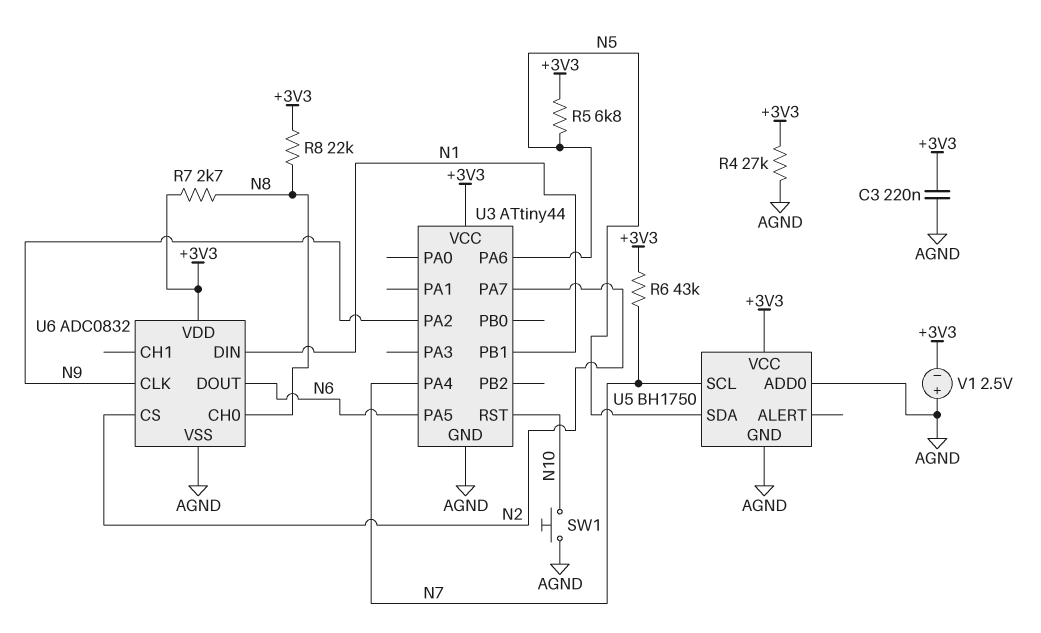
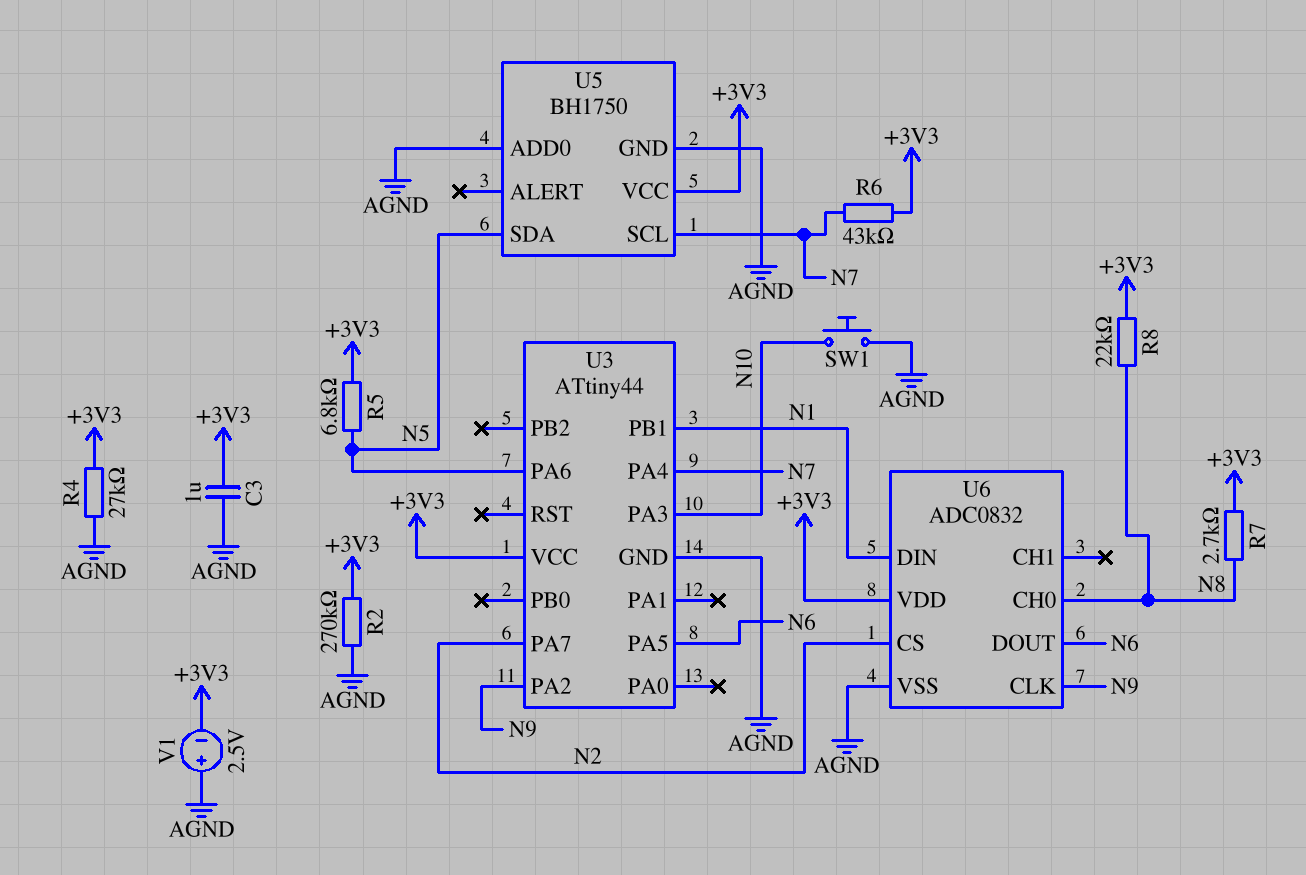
C3: 220nF (+3V3, AGND) -> 1uF (+3V3, AGND)
R2: none -> 270k (+3V3, AGND)
U3 pin PA3: none -> N10
U3 pin RST: N10 -> none

